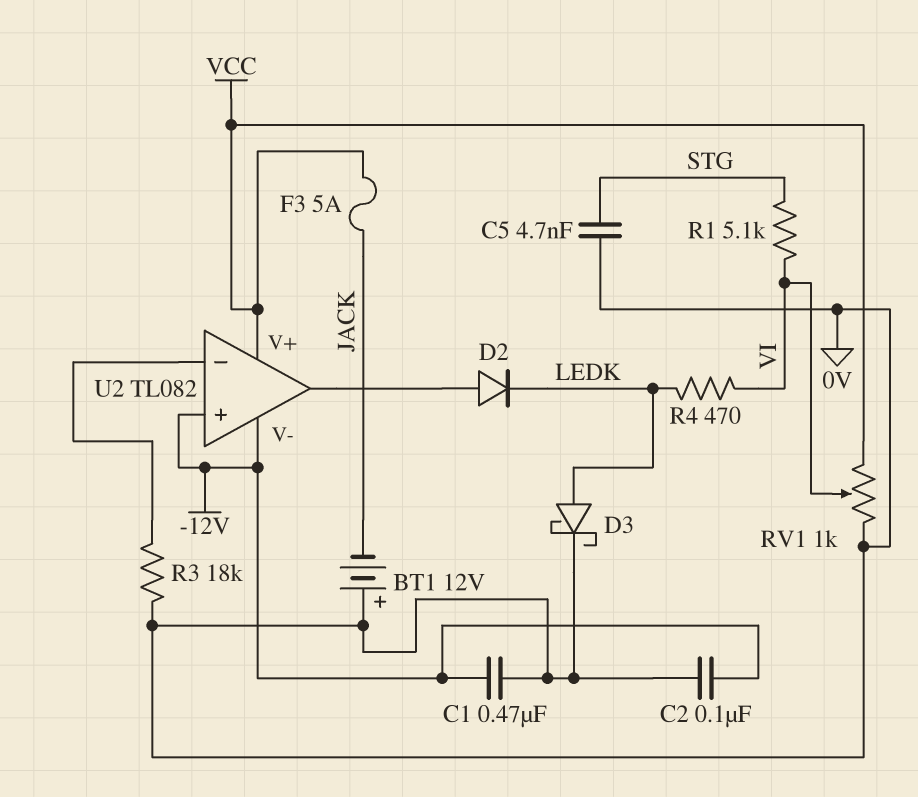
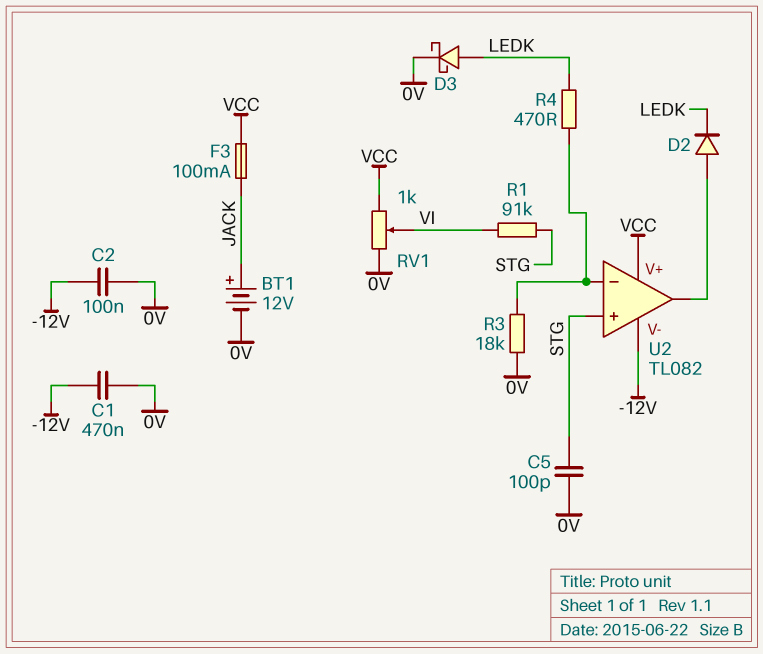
BT1: 12V (plus 0V, minus JACK) -> 12V (plus JACK, minus 0V)
C5: 4.7nF (0V, STG) -> 100pF (0V, STG)
F3: 5A (JACK, VCC) -> 100mA (JACK, VCC)
R1: 5.1k (STG, VI) -> 91k (STG, VI)
R4: 470 (LEDK, VI) -> 470 (LEDK, U2/in-)
U2 pin in+: -12V -> STG

